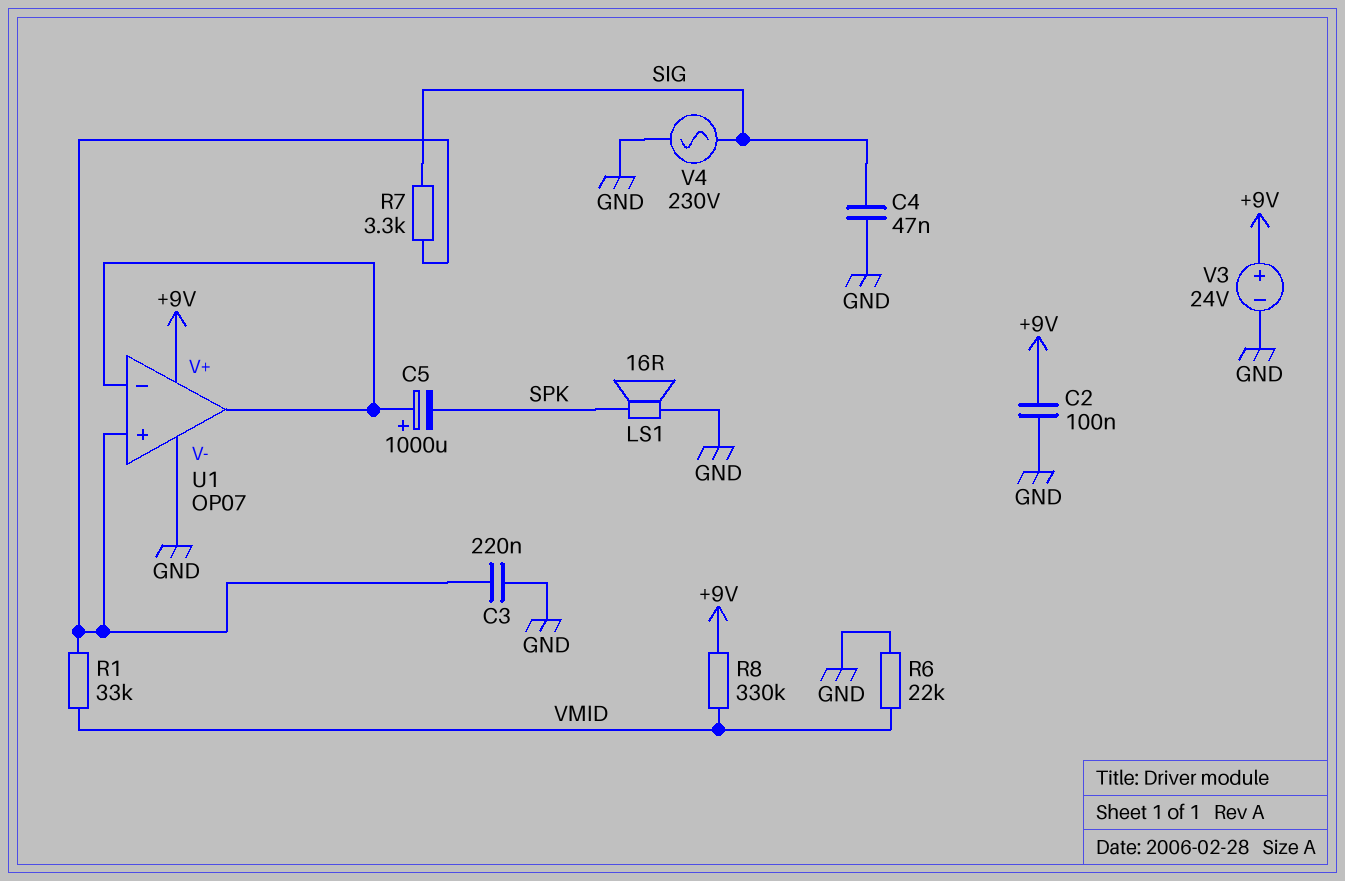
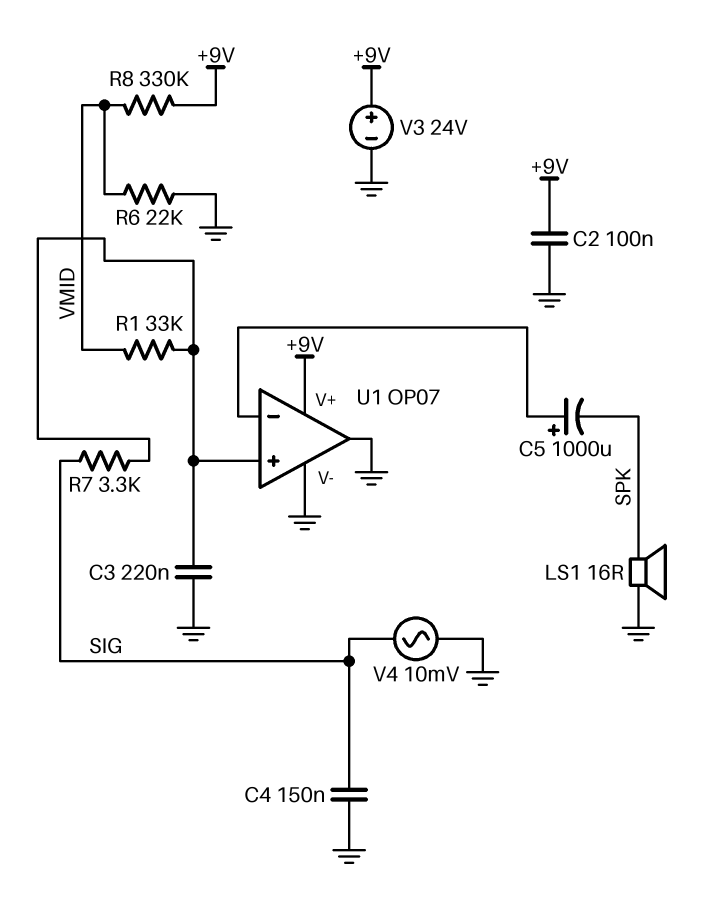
C4: 47nF (GND, SIG) -> 150nF (GND, SIG)
U1 pin out: U1/in- -> GND
V4: AC 230V (GND, SIG) -> AC 10mV (GND, SIG)

